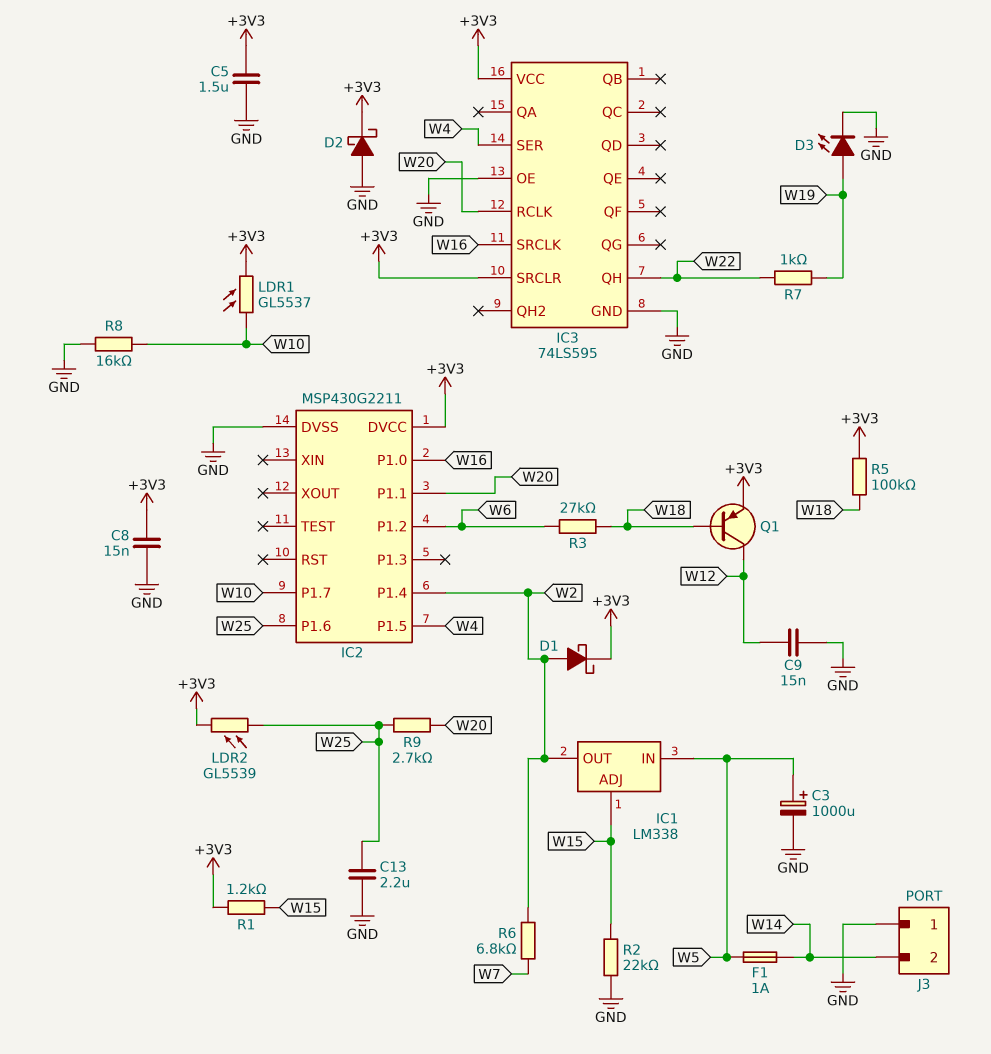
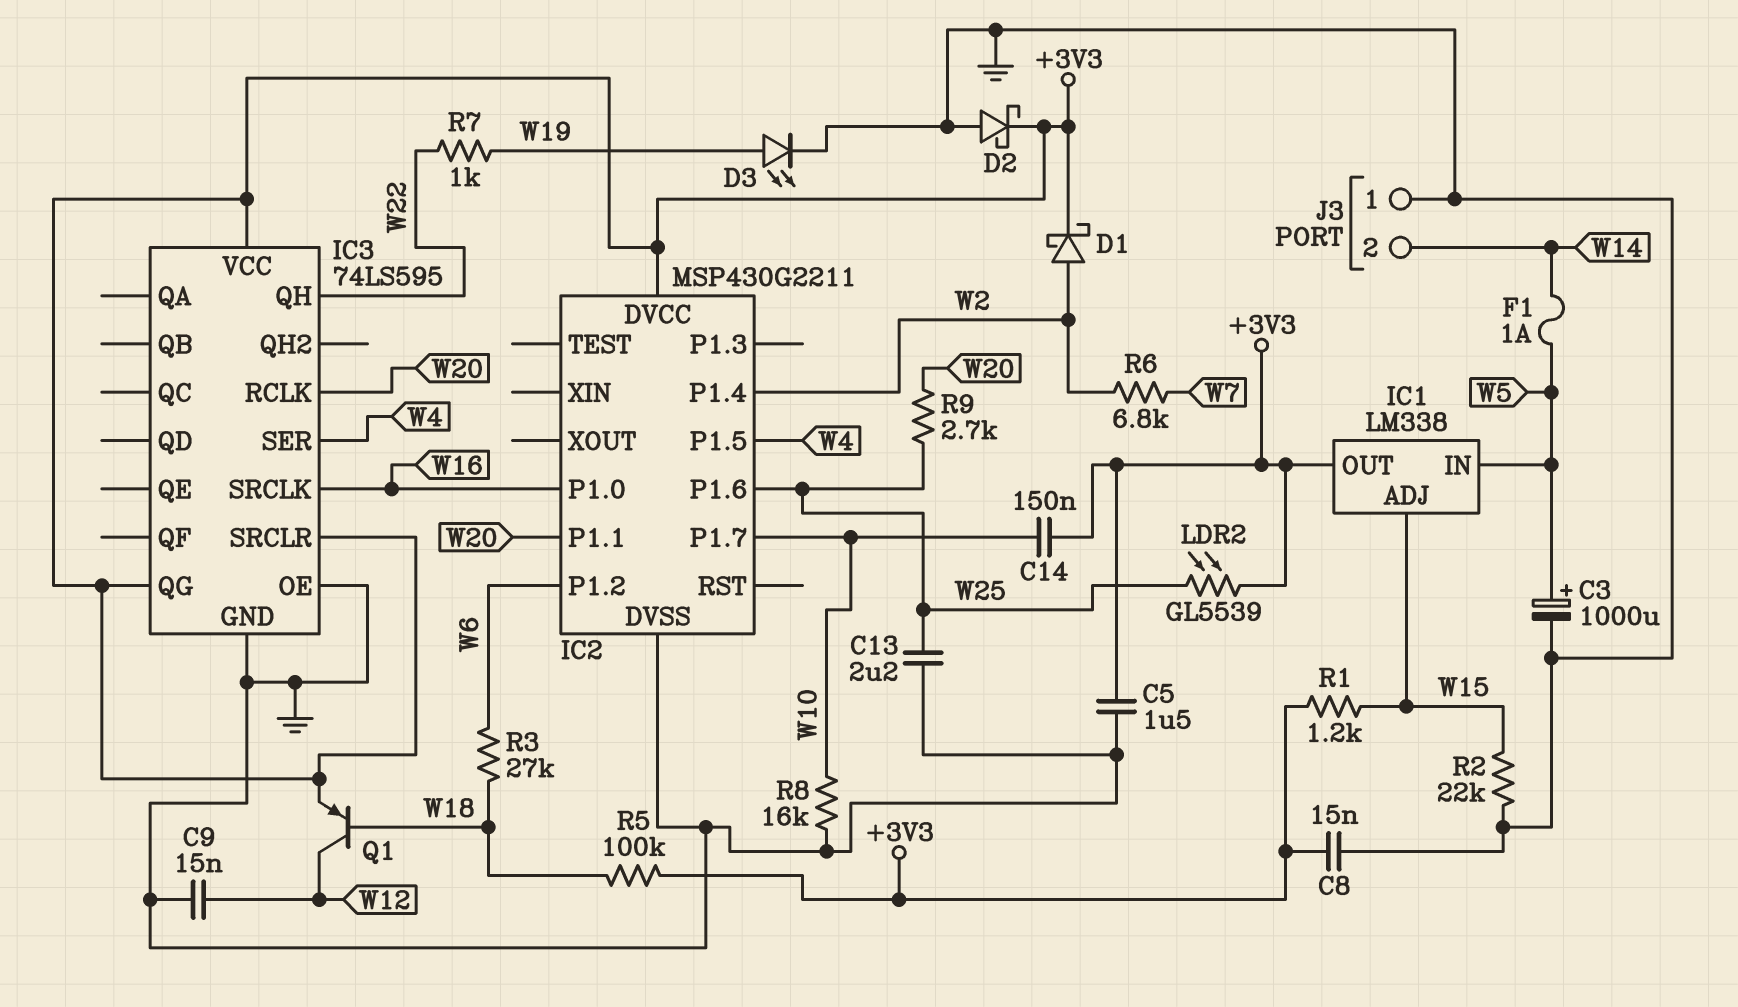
C14: none -> 150nF (+3V3, W10)
IC1 pin OUT: W2 -> +3V3
IC3 pin QG: none -> +3V3
LDR1: GL5537 (+3V3, W10) -> none

